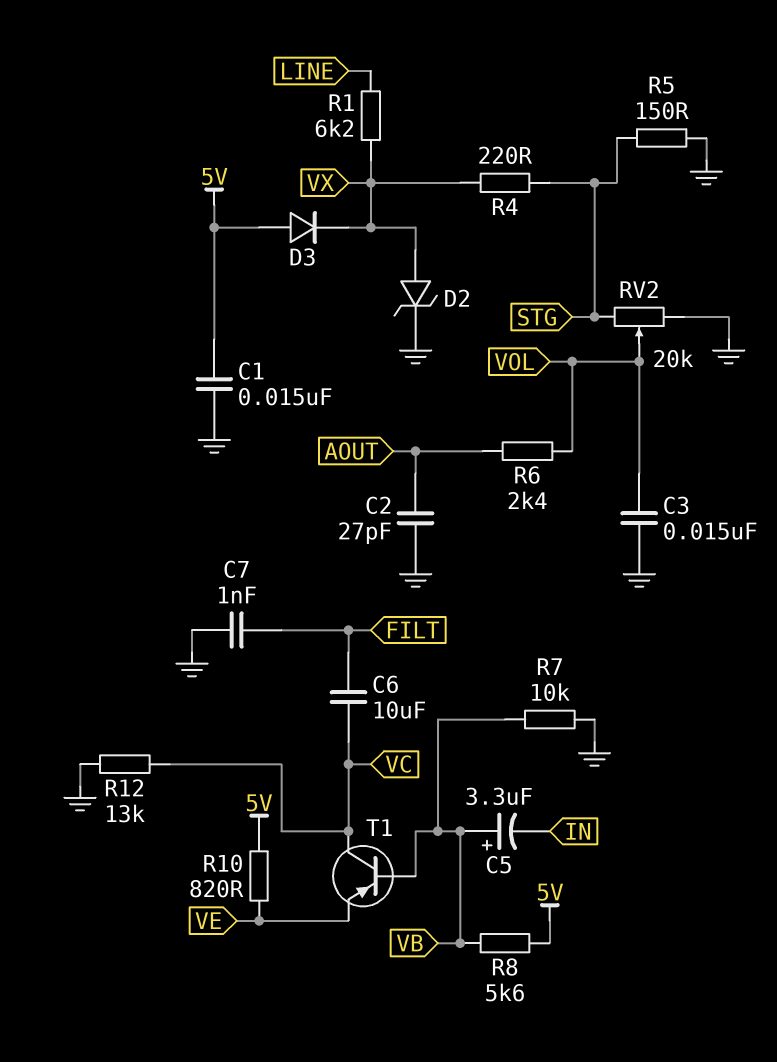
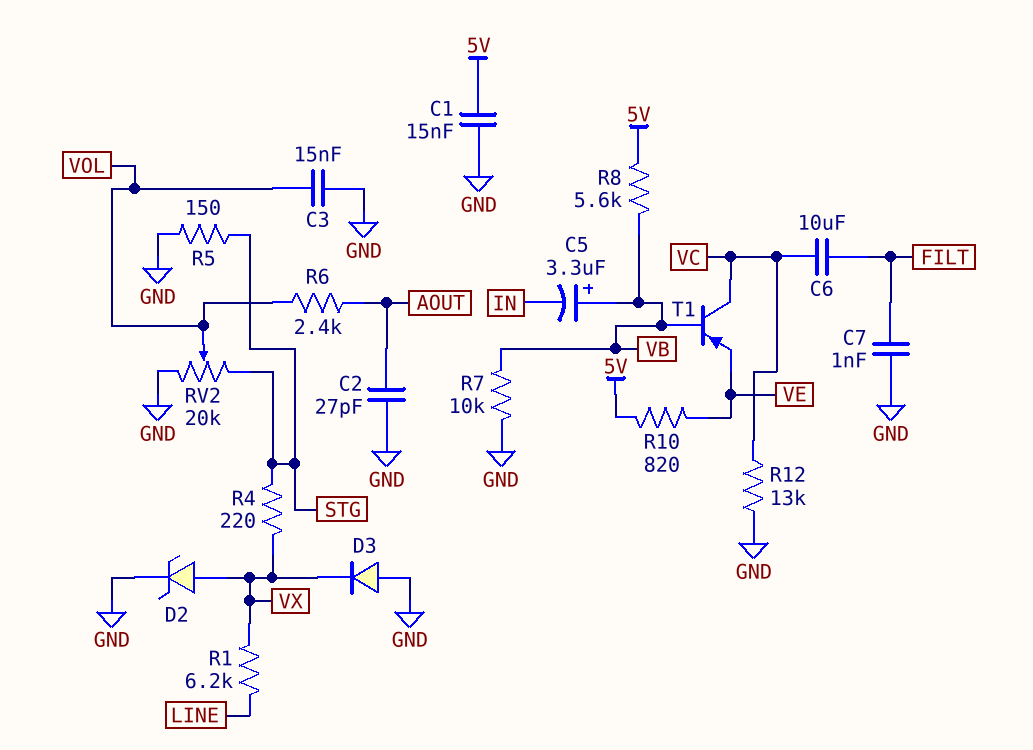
D3: diode (A 5V, K VX) -> diode (A GND, K VX)

